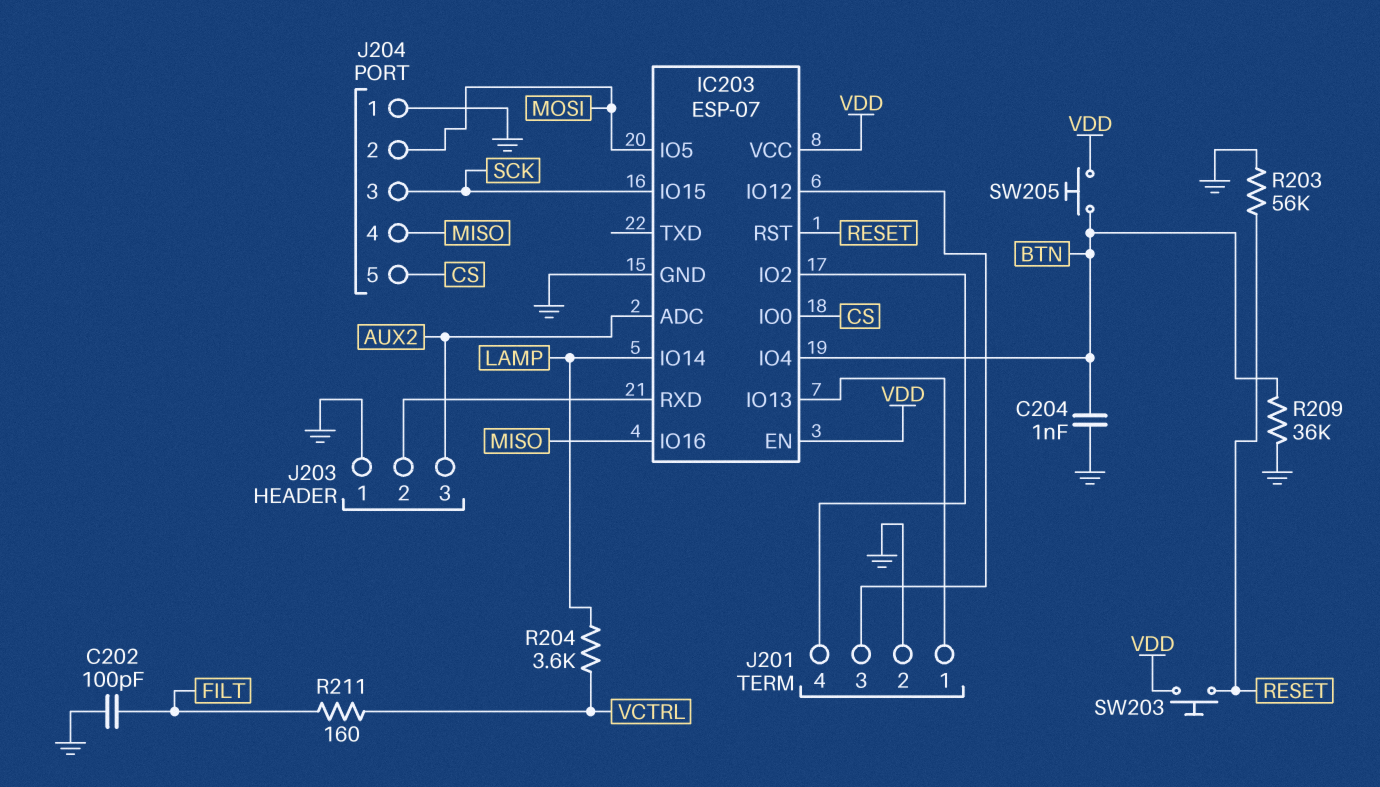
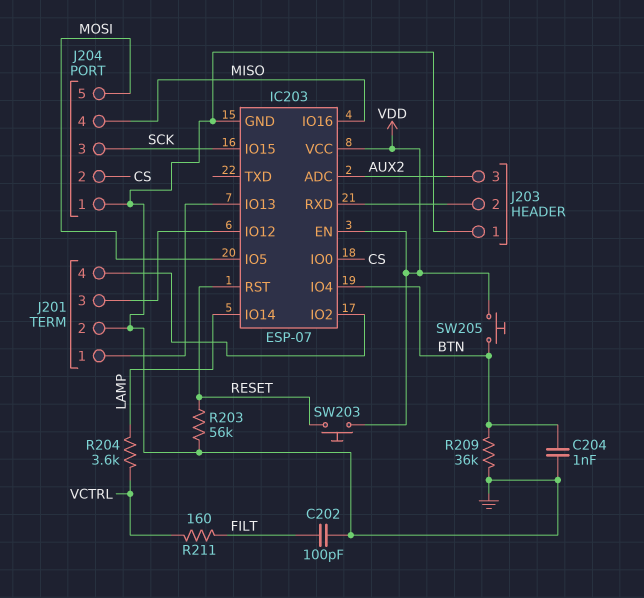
J204 pin 2: MOSI -> CS
J204 pin 5: CS -> MOSI

